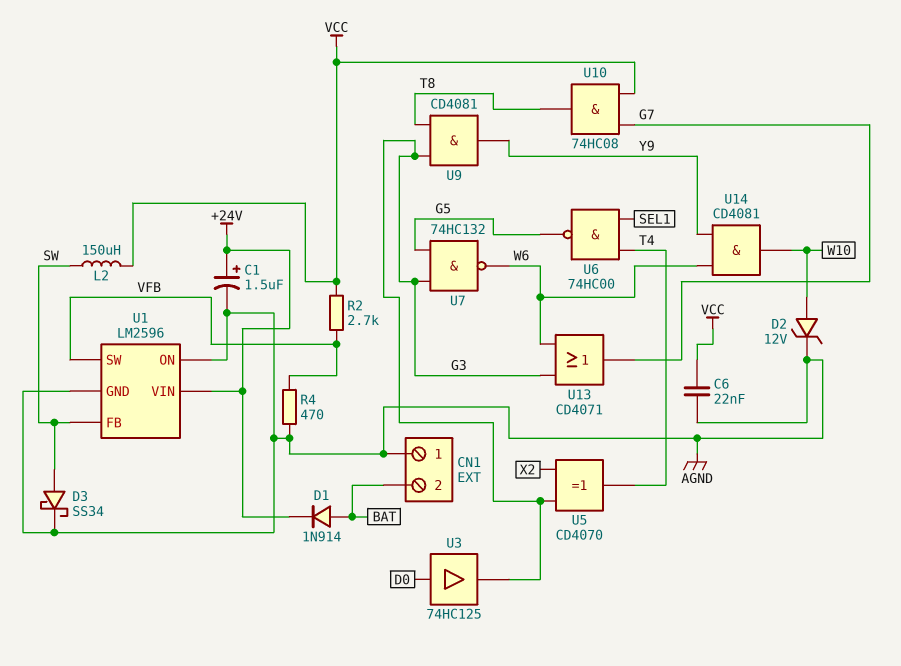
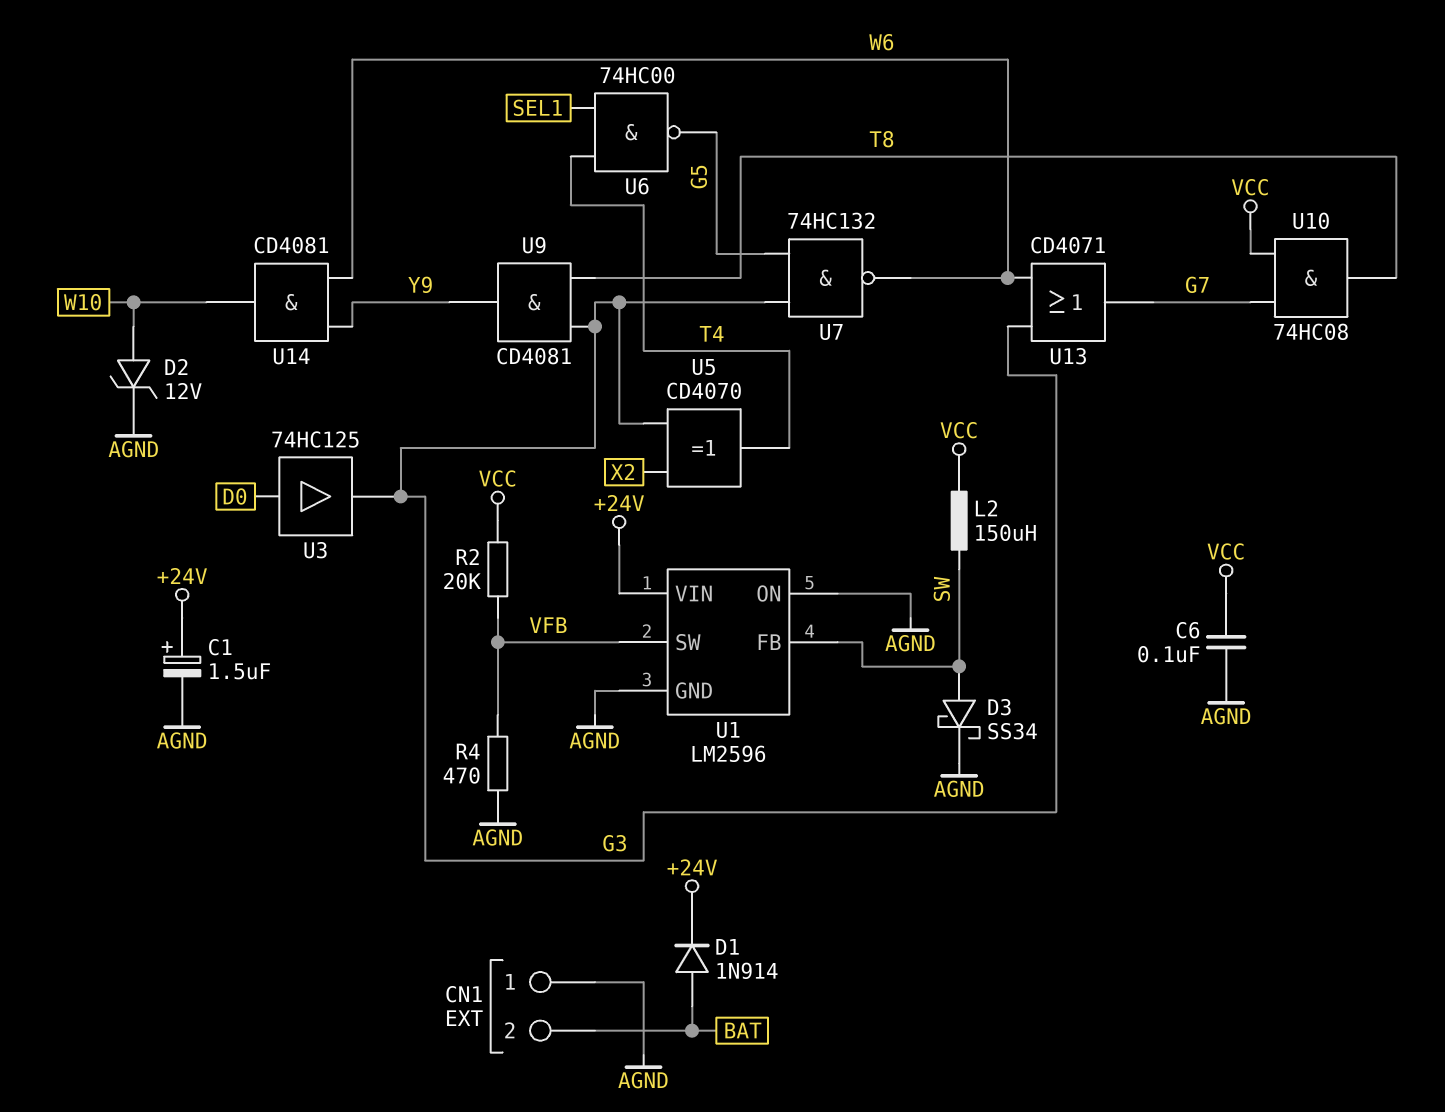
C6: 22nF (AGND, VCC) -> 100nF (AGND, VCC)
R2: 2.7k (VCC, VFB) -> 20k (VCC, VFB)

